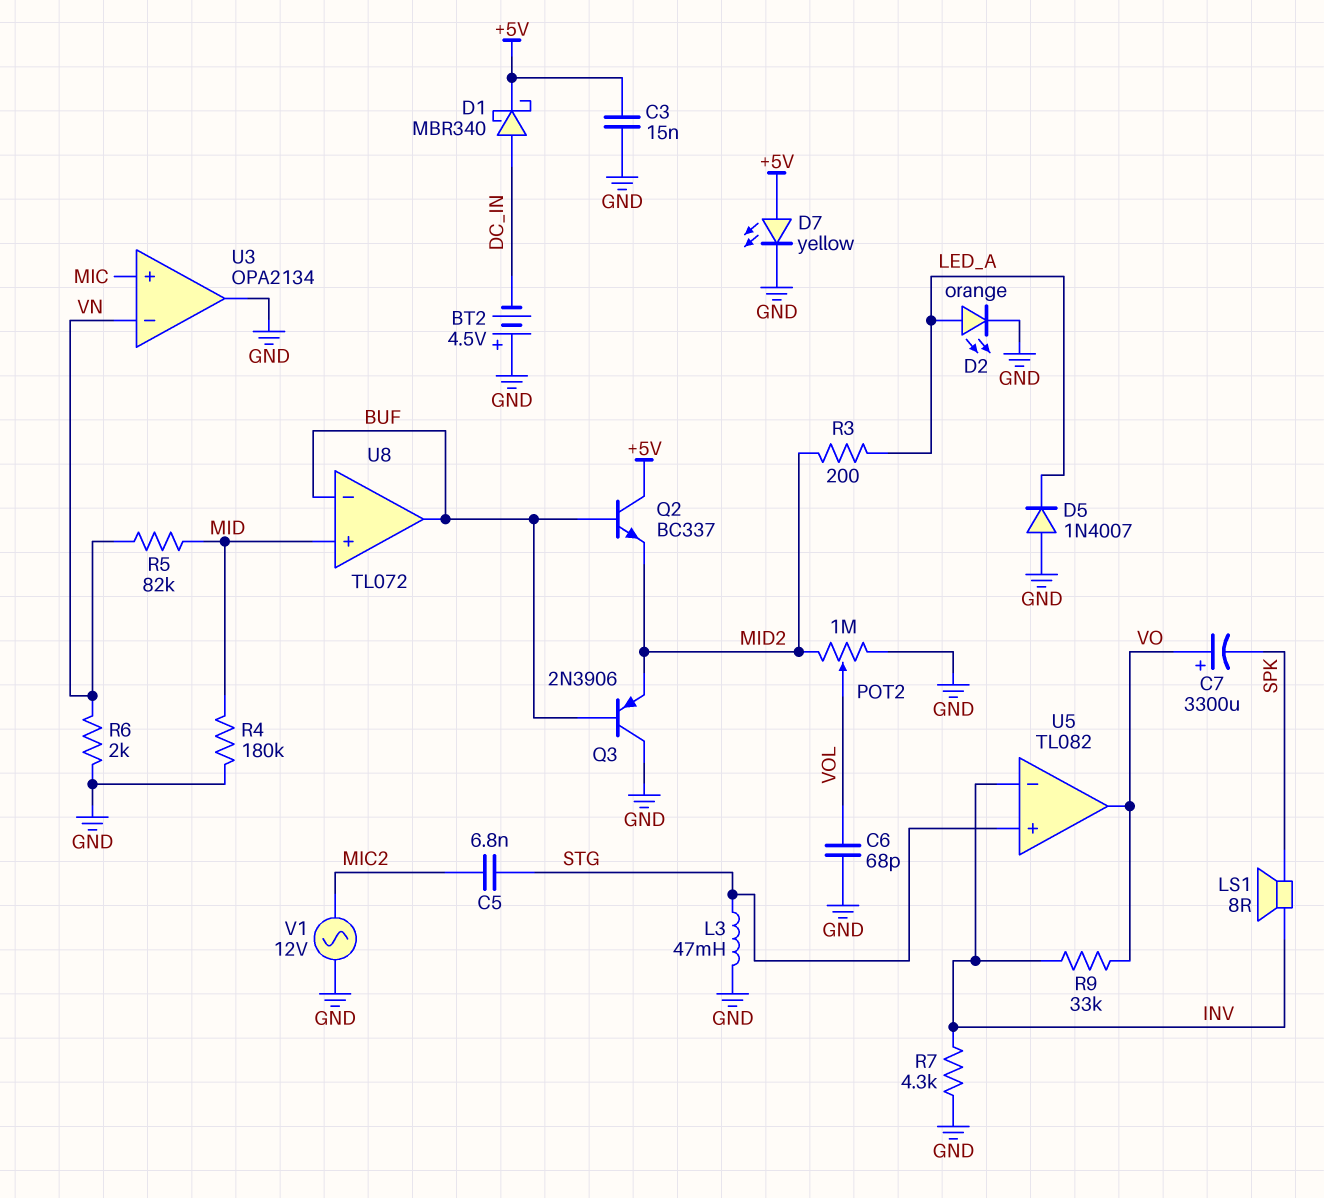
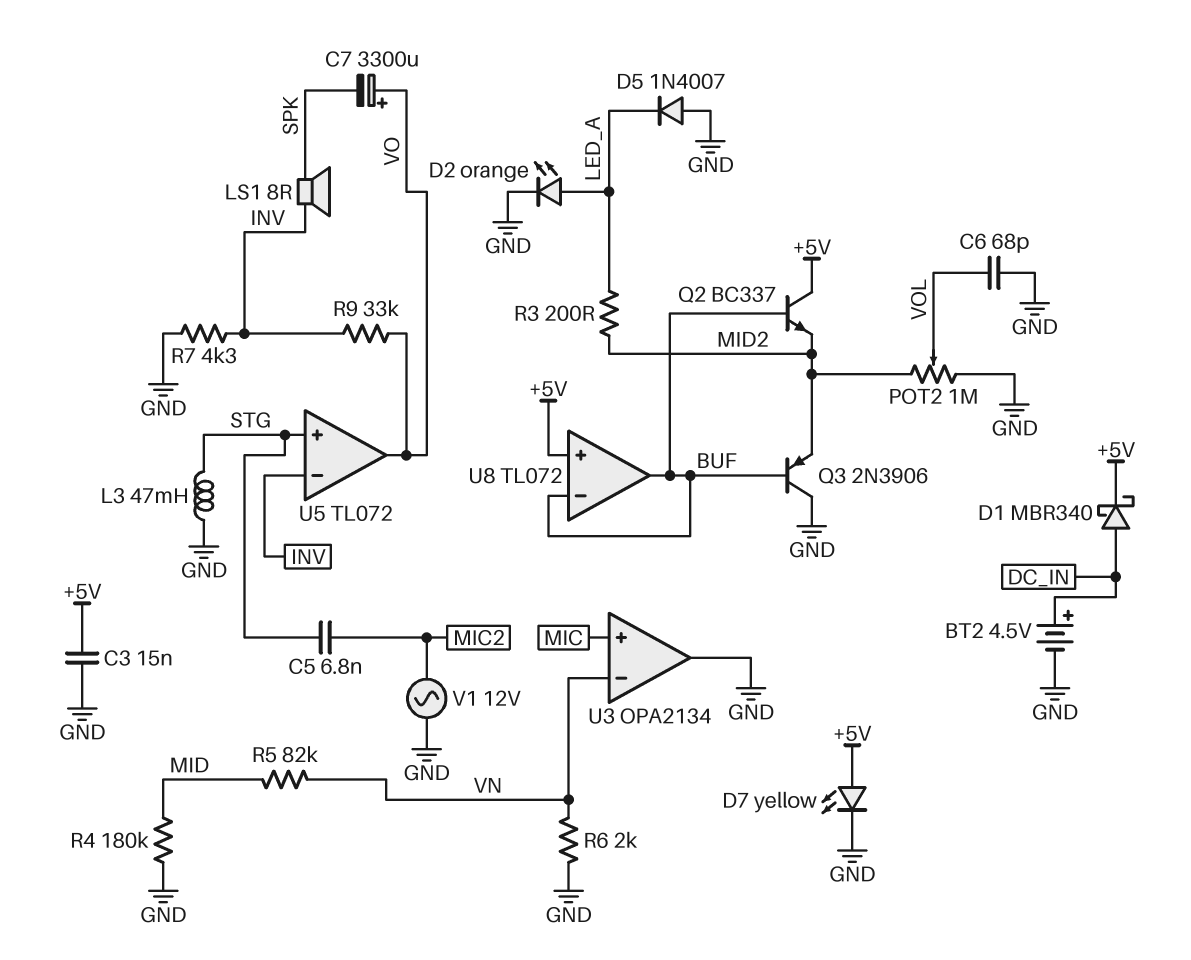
BT2: 4.5V (plus GND, minus DC_IN) -> 4.5V (plus DC_IN, minus GND)
U5: TL082 -> TL072
U8 pin in+: MID -> +5V

